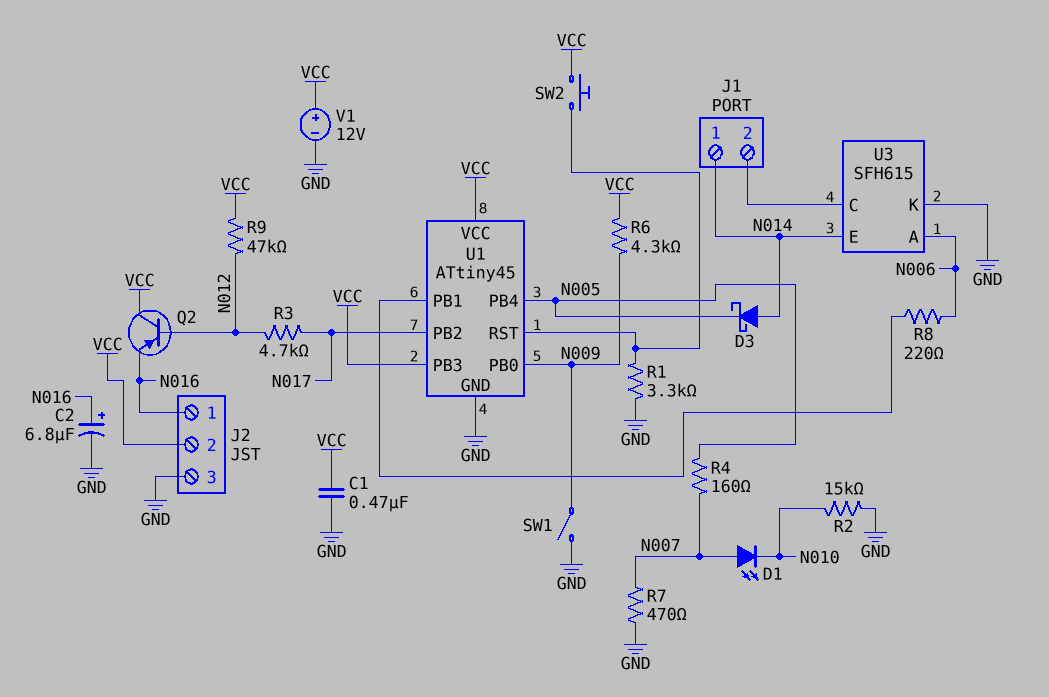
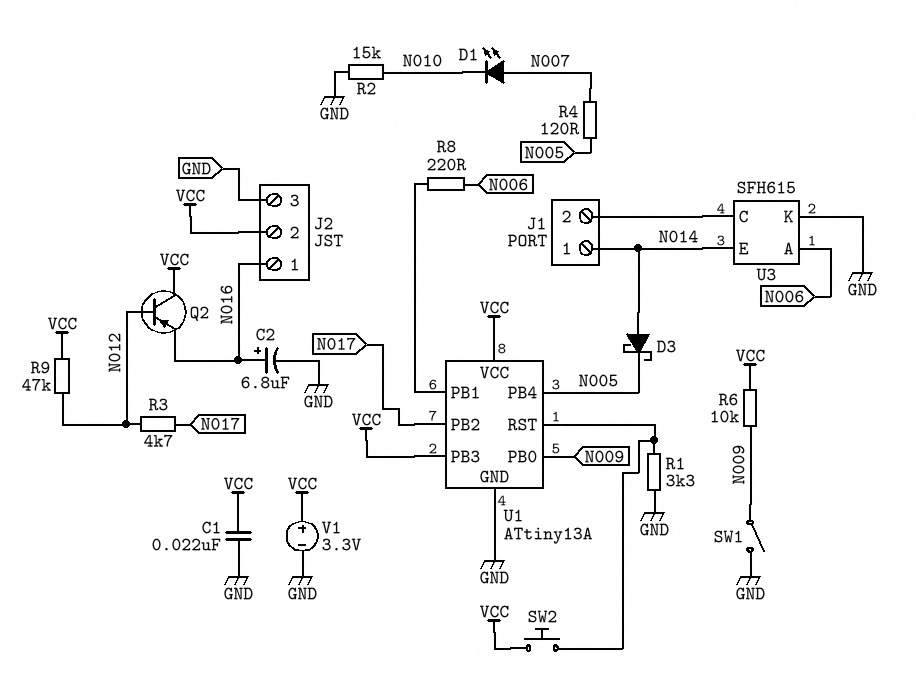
C1: 470nF (GND, VCC) -> 22nF (GND, VCC)
R4: 160 (N005, N007) -> 120 (N005, N007)
R6: 4.3k (N009, VCC) -> 10k (N009, VCC)
R7: 470 (GND, N007) -> none
U1: ATtiny45 -> ATtiny13A
V1: 12V (plus VCC, minus GND) -> 3.3V (plus VCC, minus GND)

